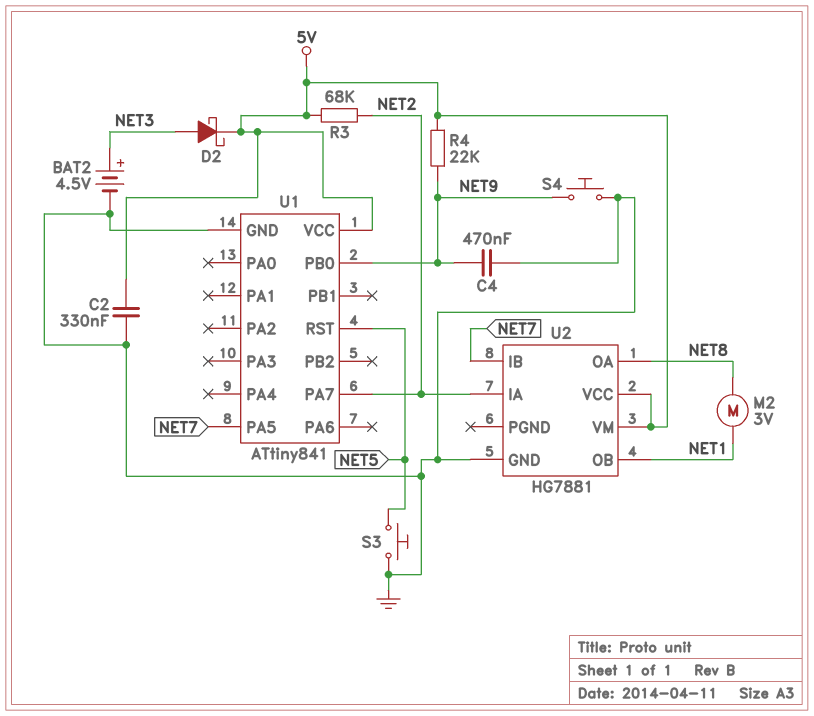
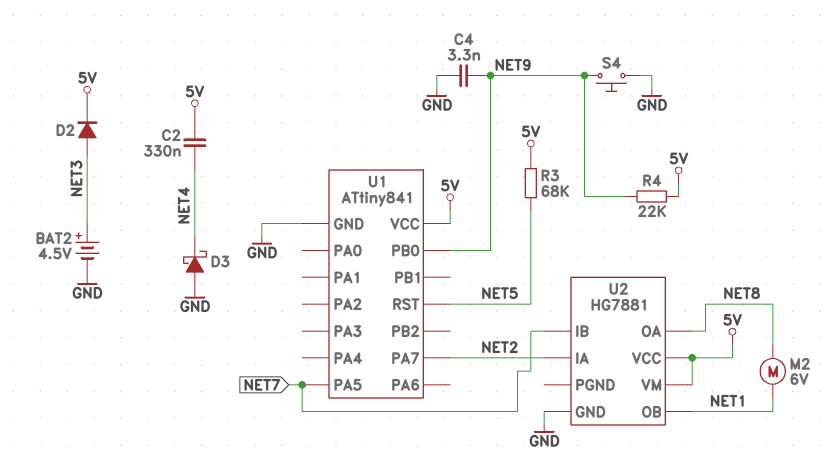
C2: 330nF (5V, GND) -> 330nF (5V, NET4)
C4: 470nF (GND, NET9) -> 3.3nF (GND, NET9)
D2: schottky (A NET3, K 5V) -> diode (A NET3, K 5V)
D3: none -> schottky (A GND, K NET4)
M2: motor 3V (NET1, NET8) -> motor 6V (NET1, NET8)
R3: 68k (5V, NET2) -> 68k (5V, NET5)
S3: button (GND, NET5) -> none

